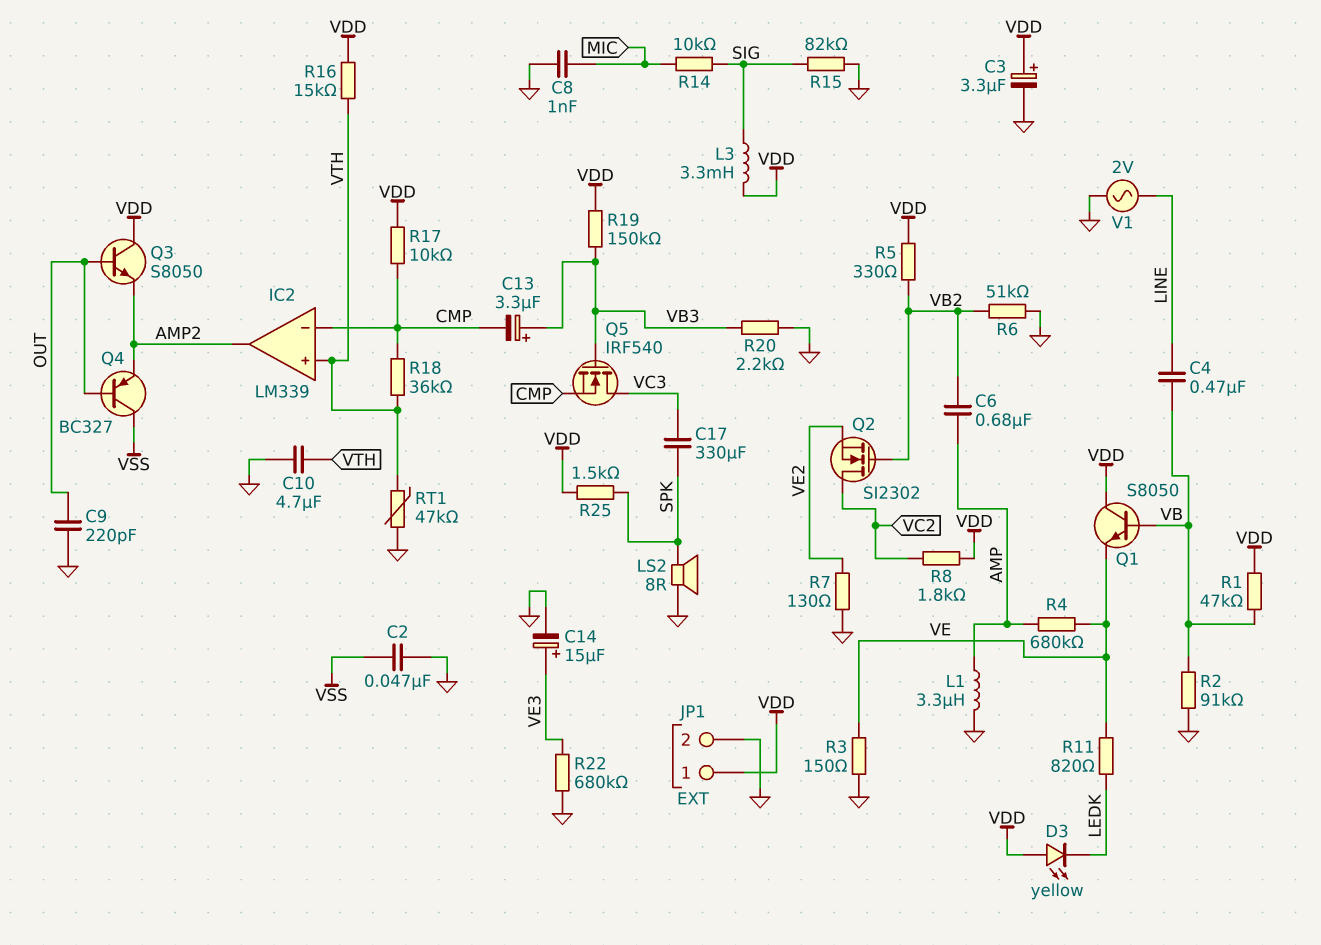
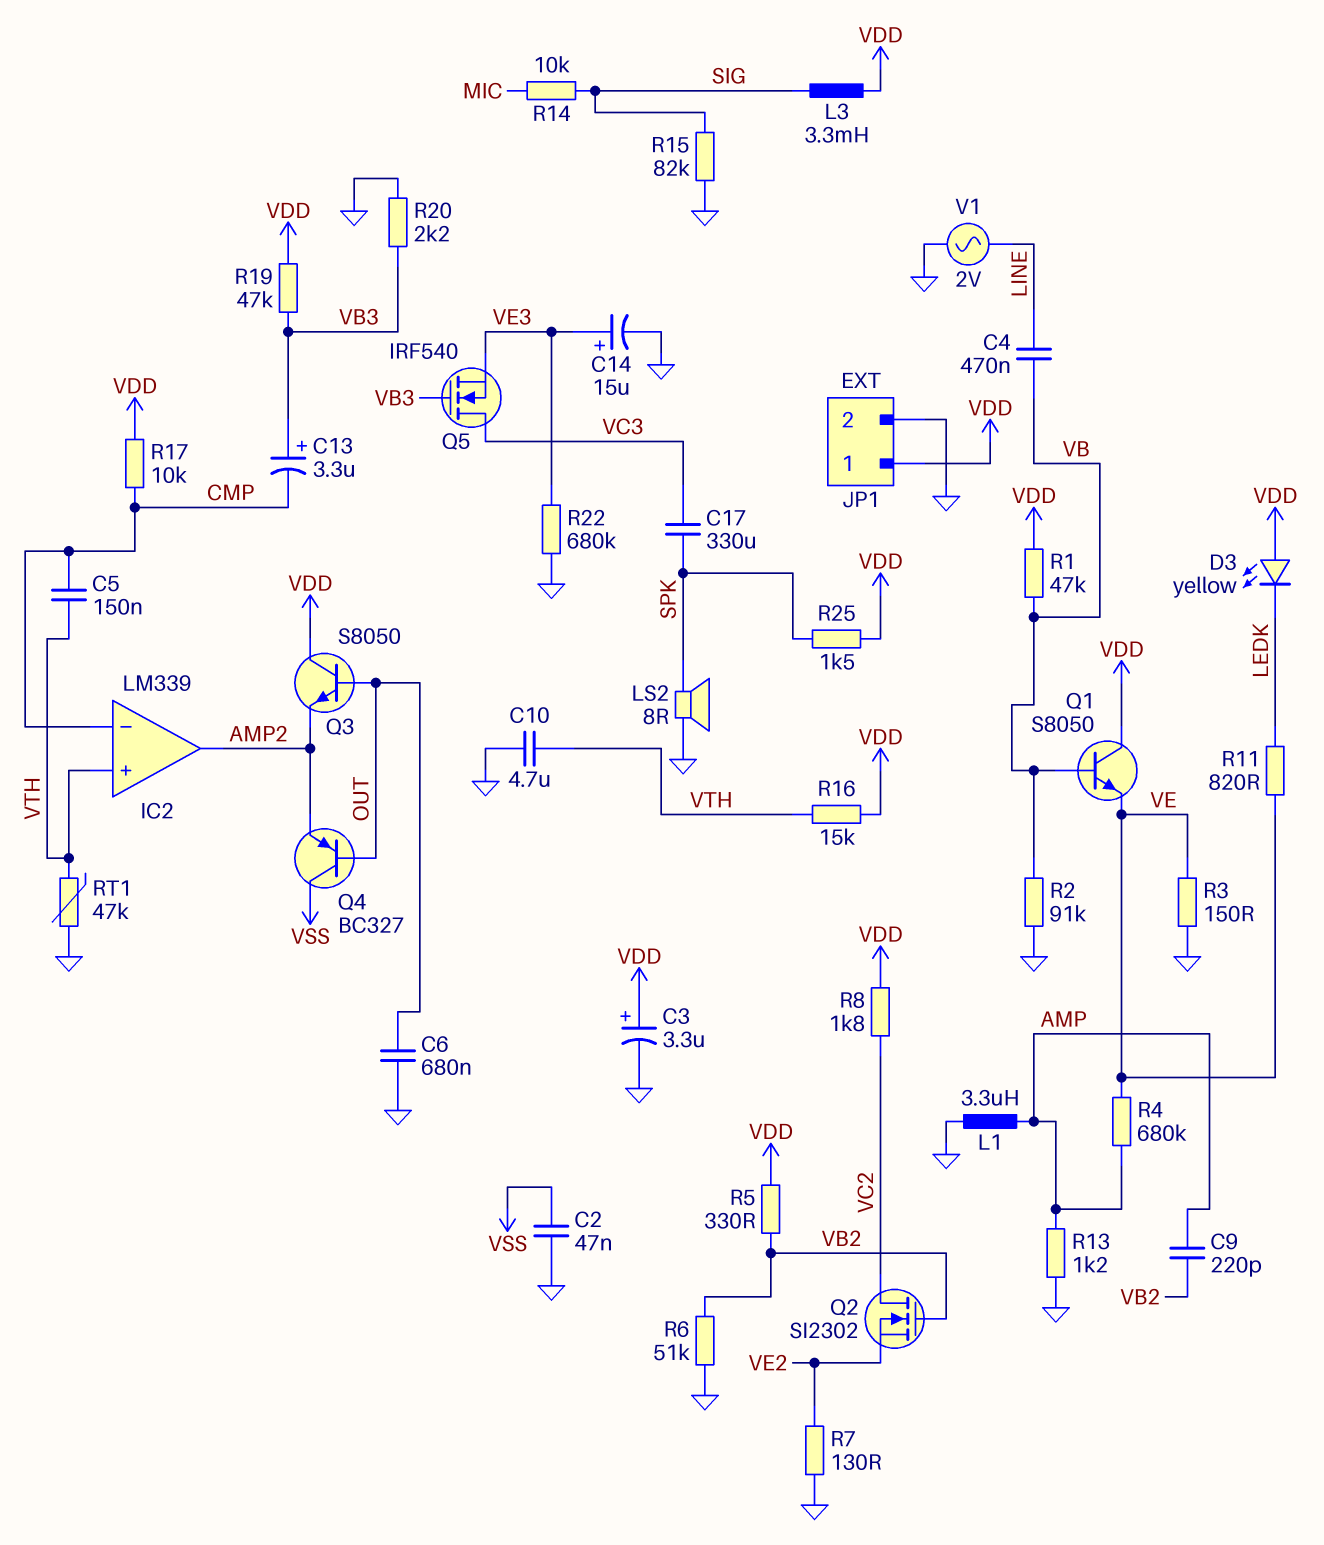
C5: none -> 150nF (CMP, VTH)
C6: 680nF (AMP, VB2) -> 680nF (GND, OUT)
C8: 1nF (GND, MIC) -> none
C9: 220pF (GND, OUT) -> 220pF (AMP, VB2)
Q5: NMOS IRF540 (G VB3, D VC3, S CMP) -> NMOS IRF540 (G VB3, D VC3, S VE3)
R13: none -> 1.2k (AMP, GND)
R18: 36k (CMP, VTH) -> none
R19: 150k (VB3, VDD) -> 47k (VB3, VDD)

